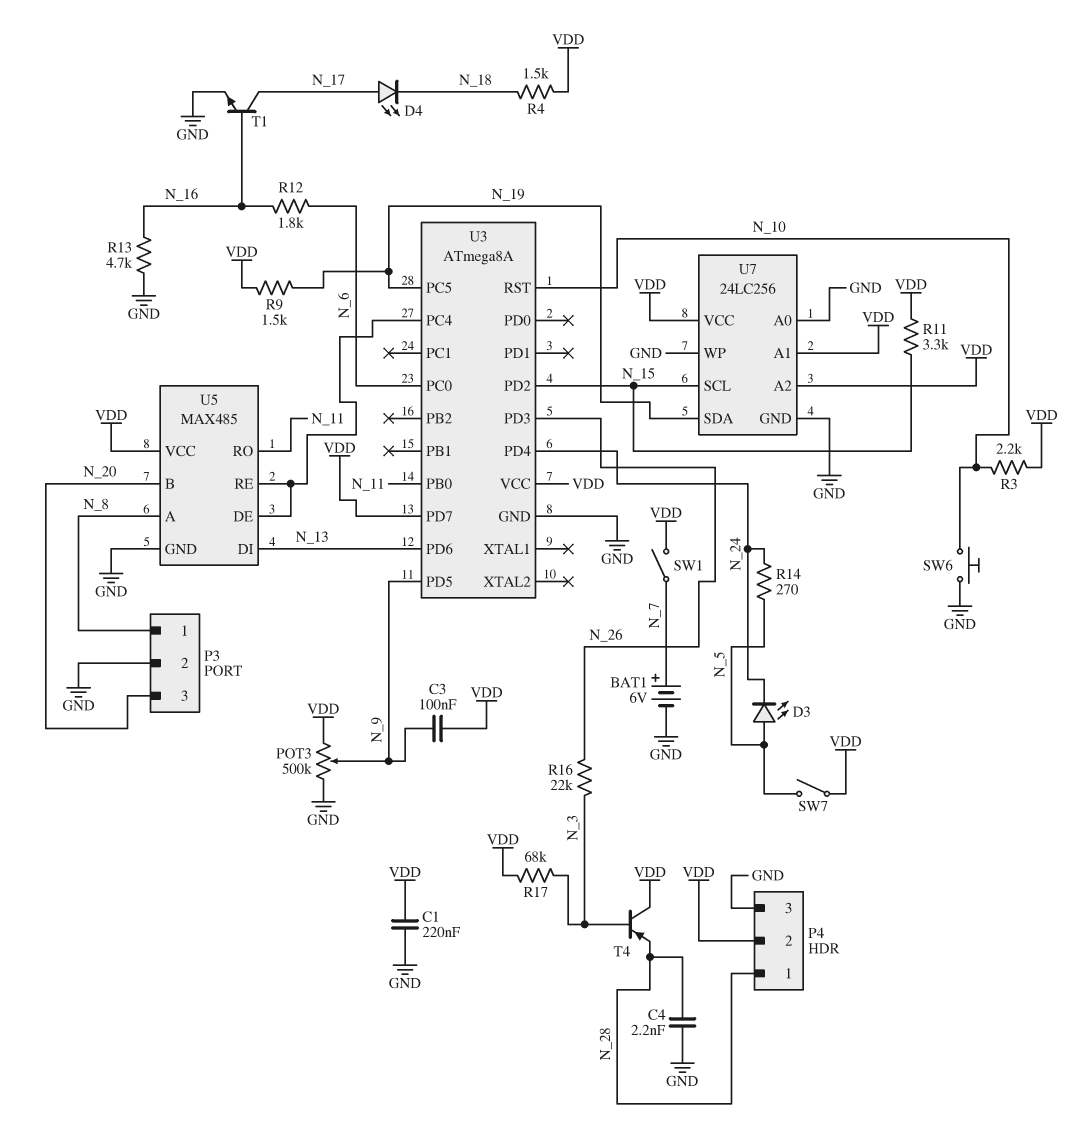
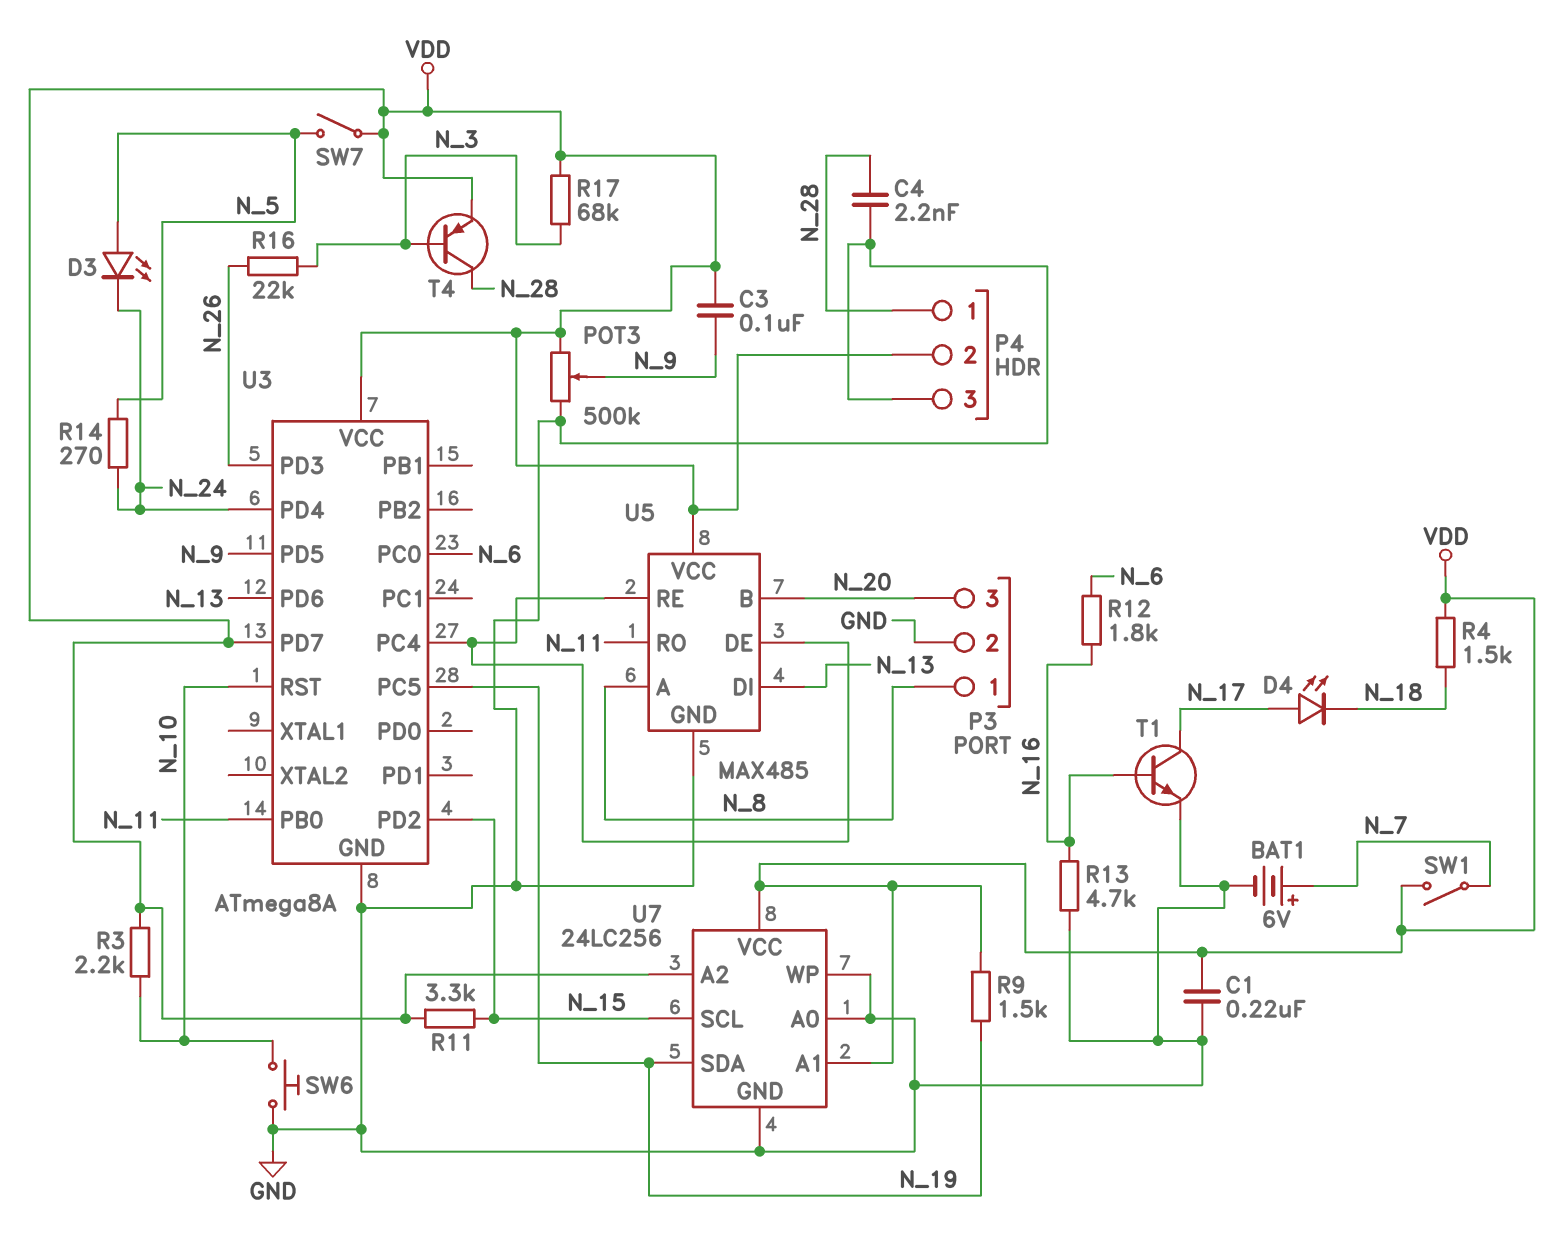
T4: PNP (B N_3, C VDD, E N_28) -> PNP (B N_3, C N_28, E VDD)

